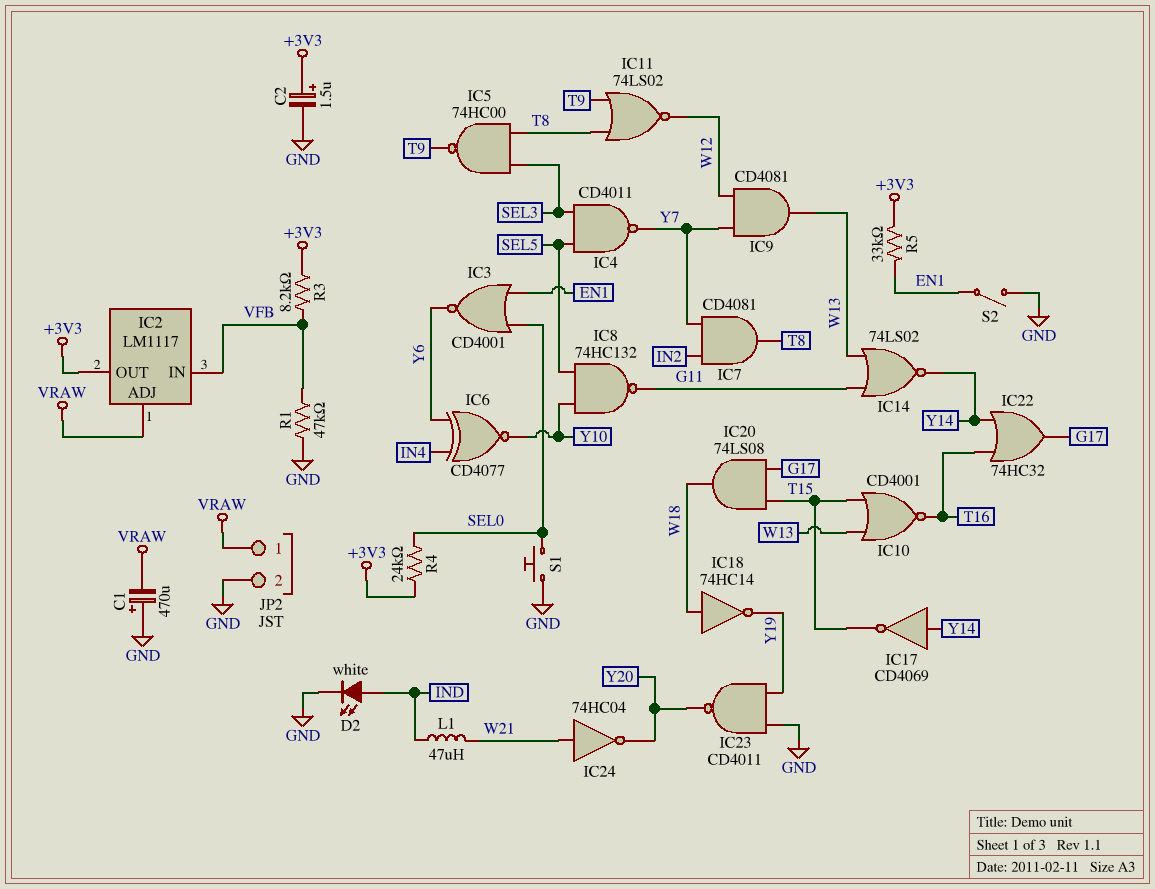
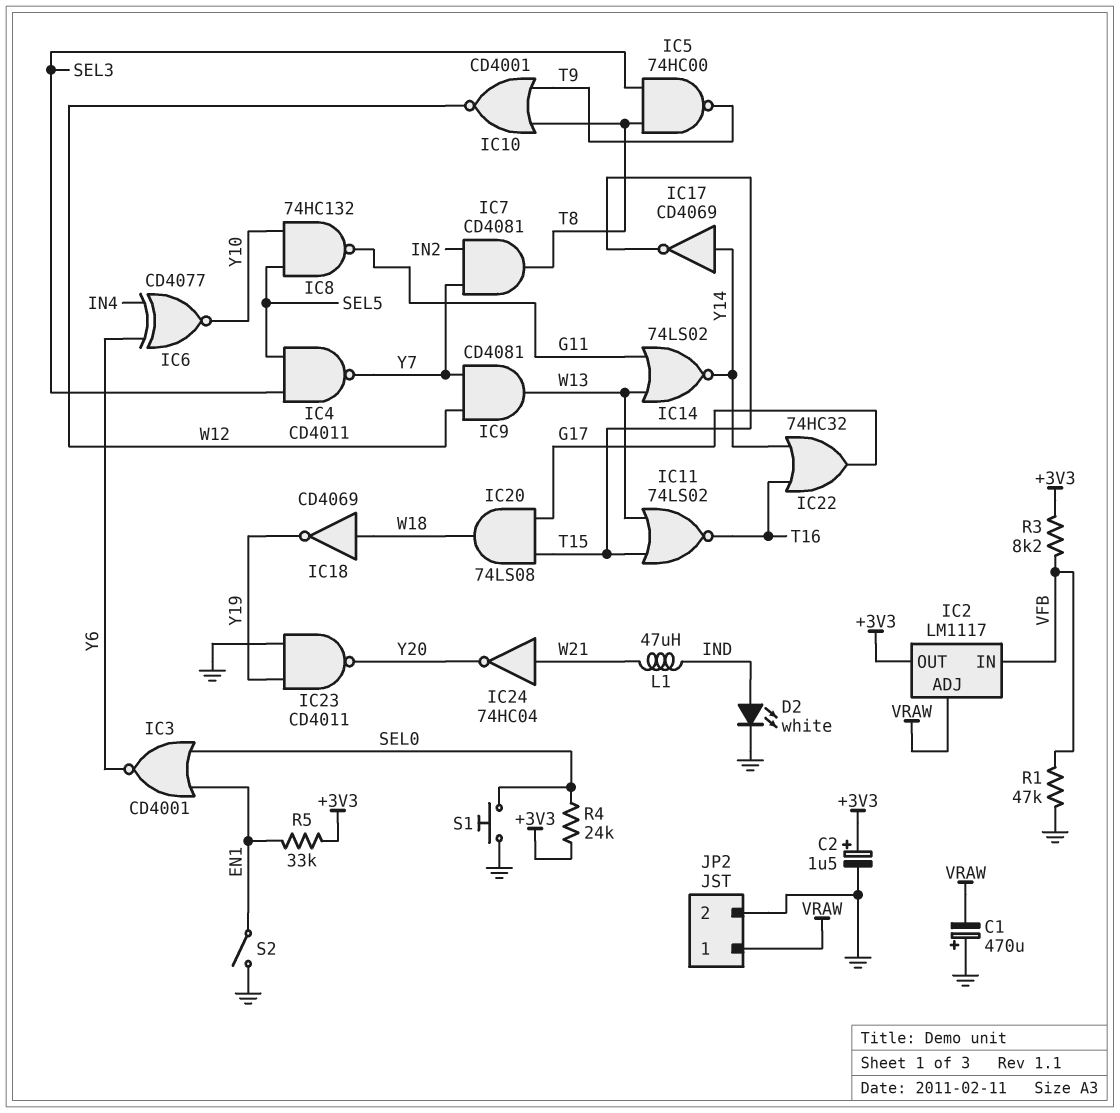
IC10: NOR CD4001 (in T15, in W13, out T16) -> NOR CD4001 (in T8, in T9, out W12)
IC11: NOR 74LS02 (in T8, in T9, out W12) -> NOR 74LS02 (in T15, in W13, out T16)
IC18: NOT 74HC14 (in W18, out Y19) -> NOT CD4069 (in W18, out Y19)

